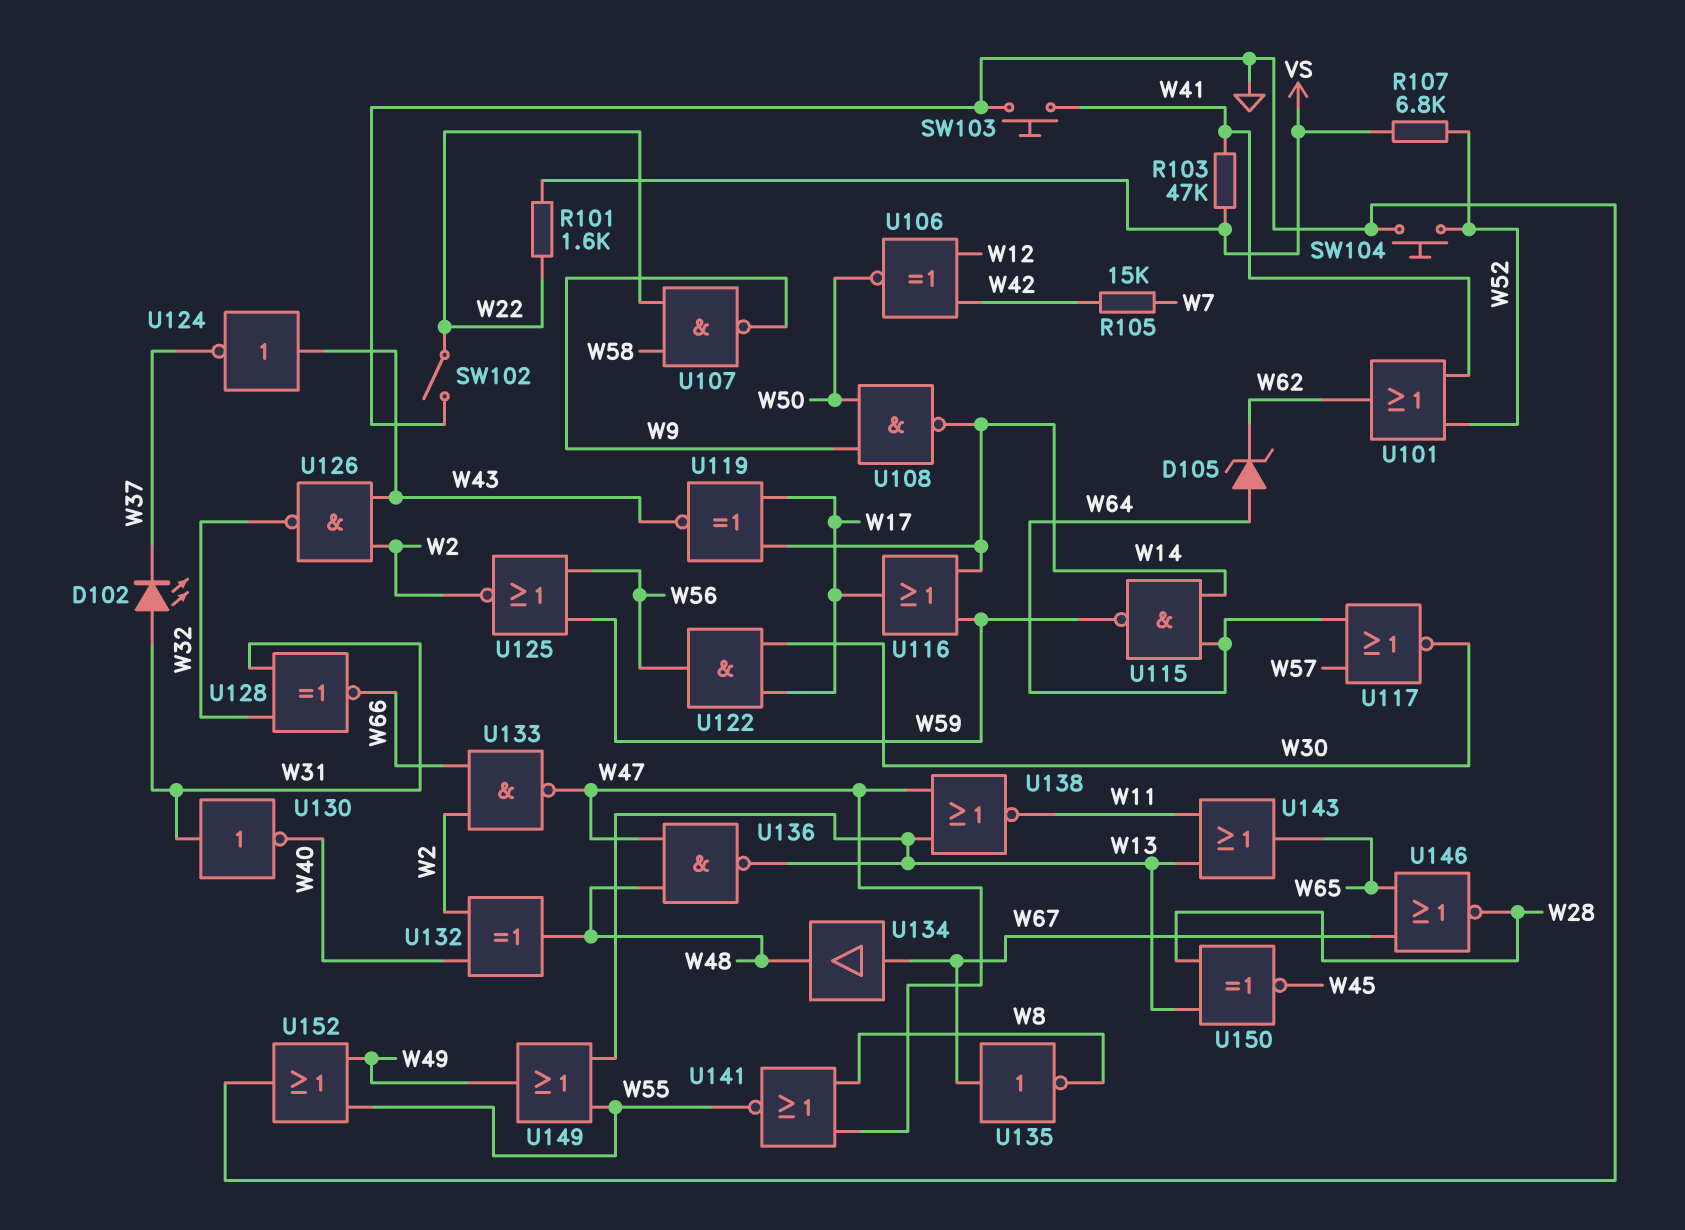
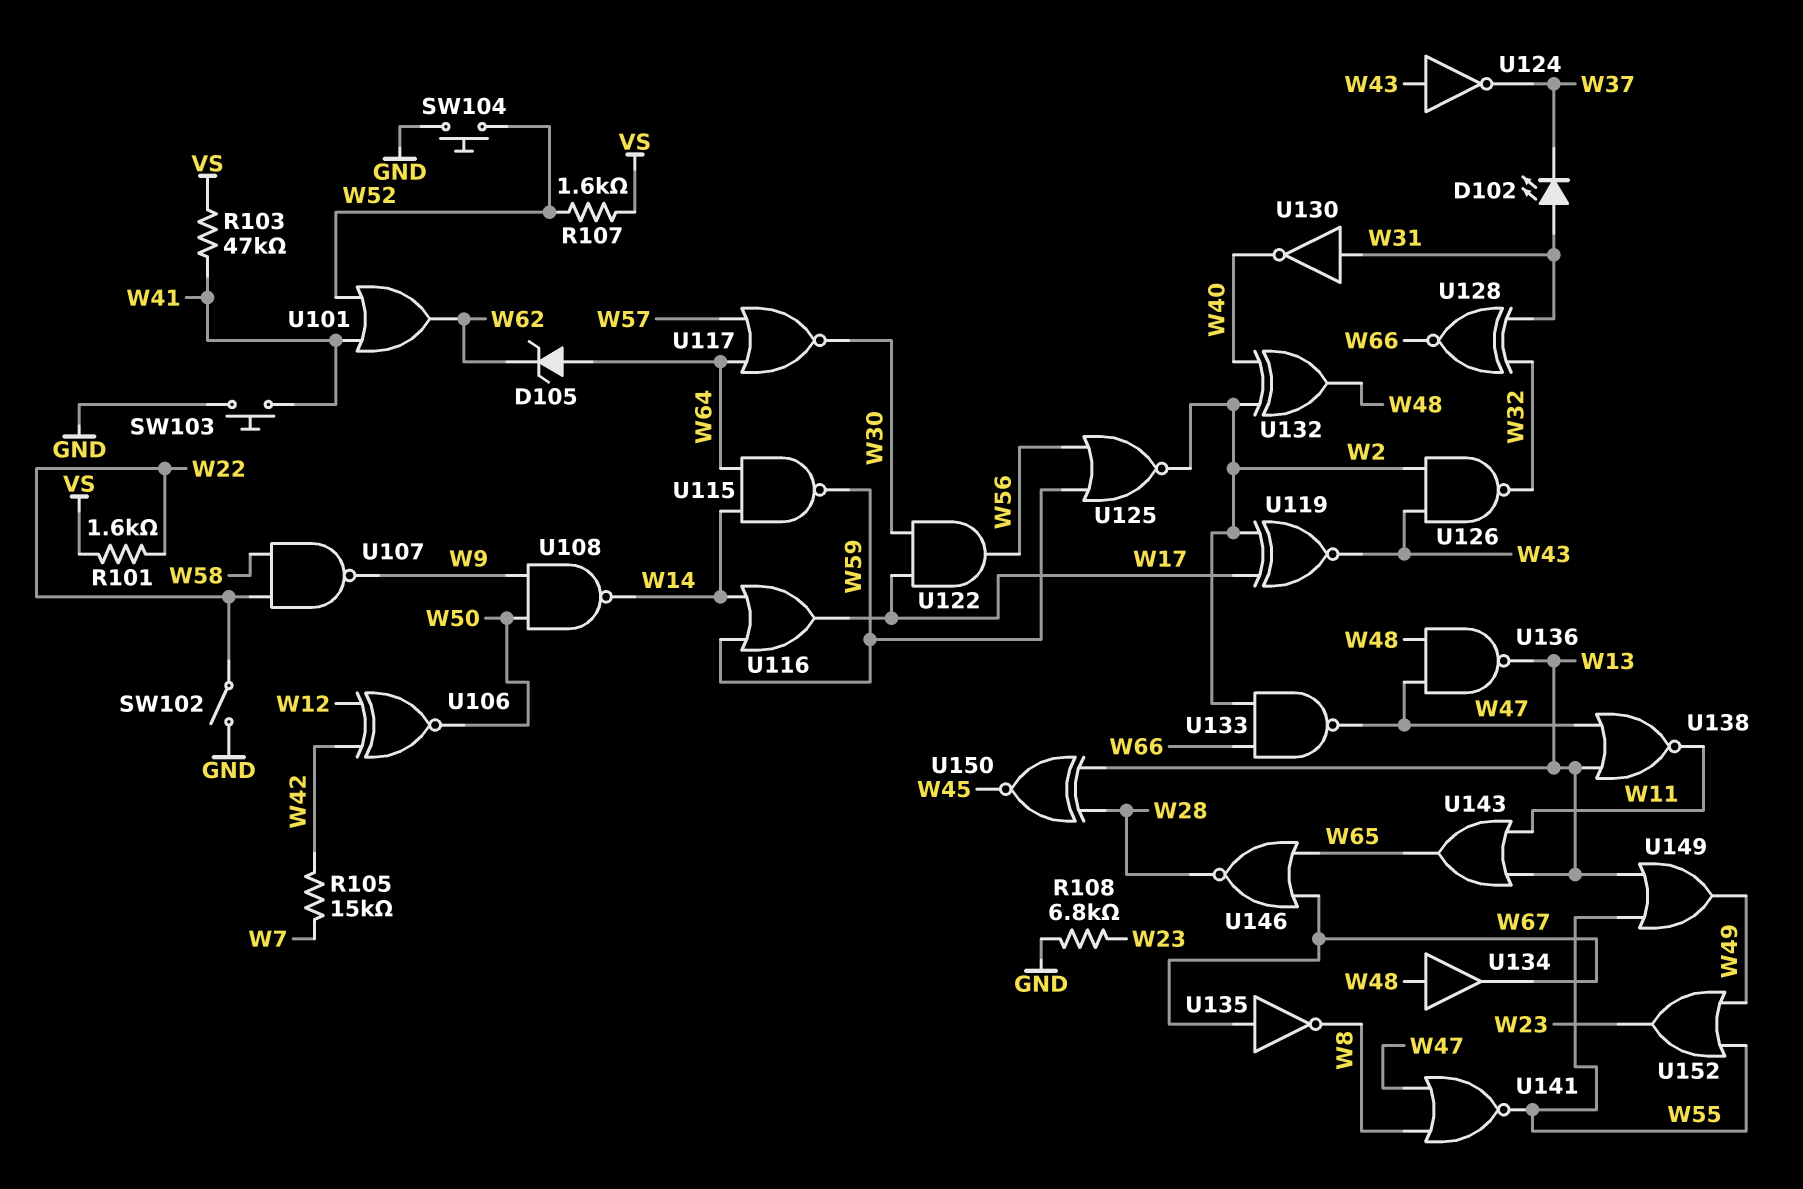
R107: 6.8k (VS, W52) -> 1.6k (VS, W52)
R108: none -> 6.8k (GND, W23)
U119: XNOR (in W14, in W17, out W43) -> XNOR (in W2, in W17, out W43)
U134: buffer (in W67, out W48) -> buffer (in W48, out W67)
U152: OR (in W49, in W55, out GND) -> OR (in W49, in W55, out W23)

